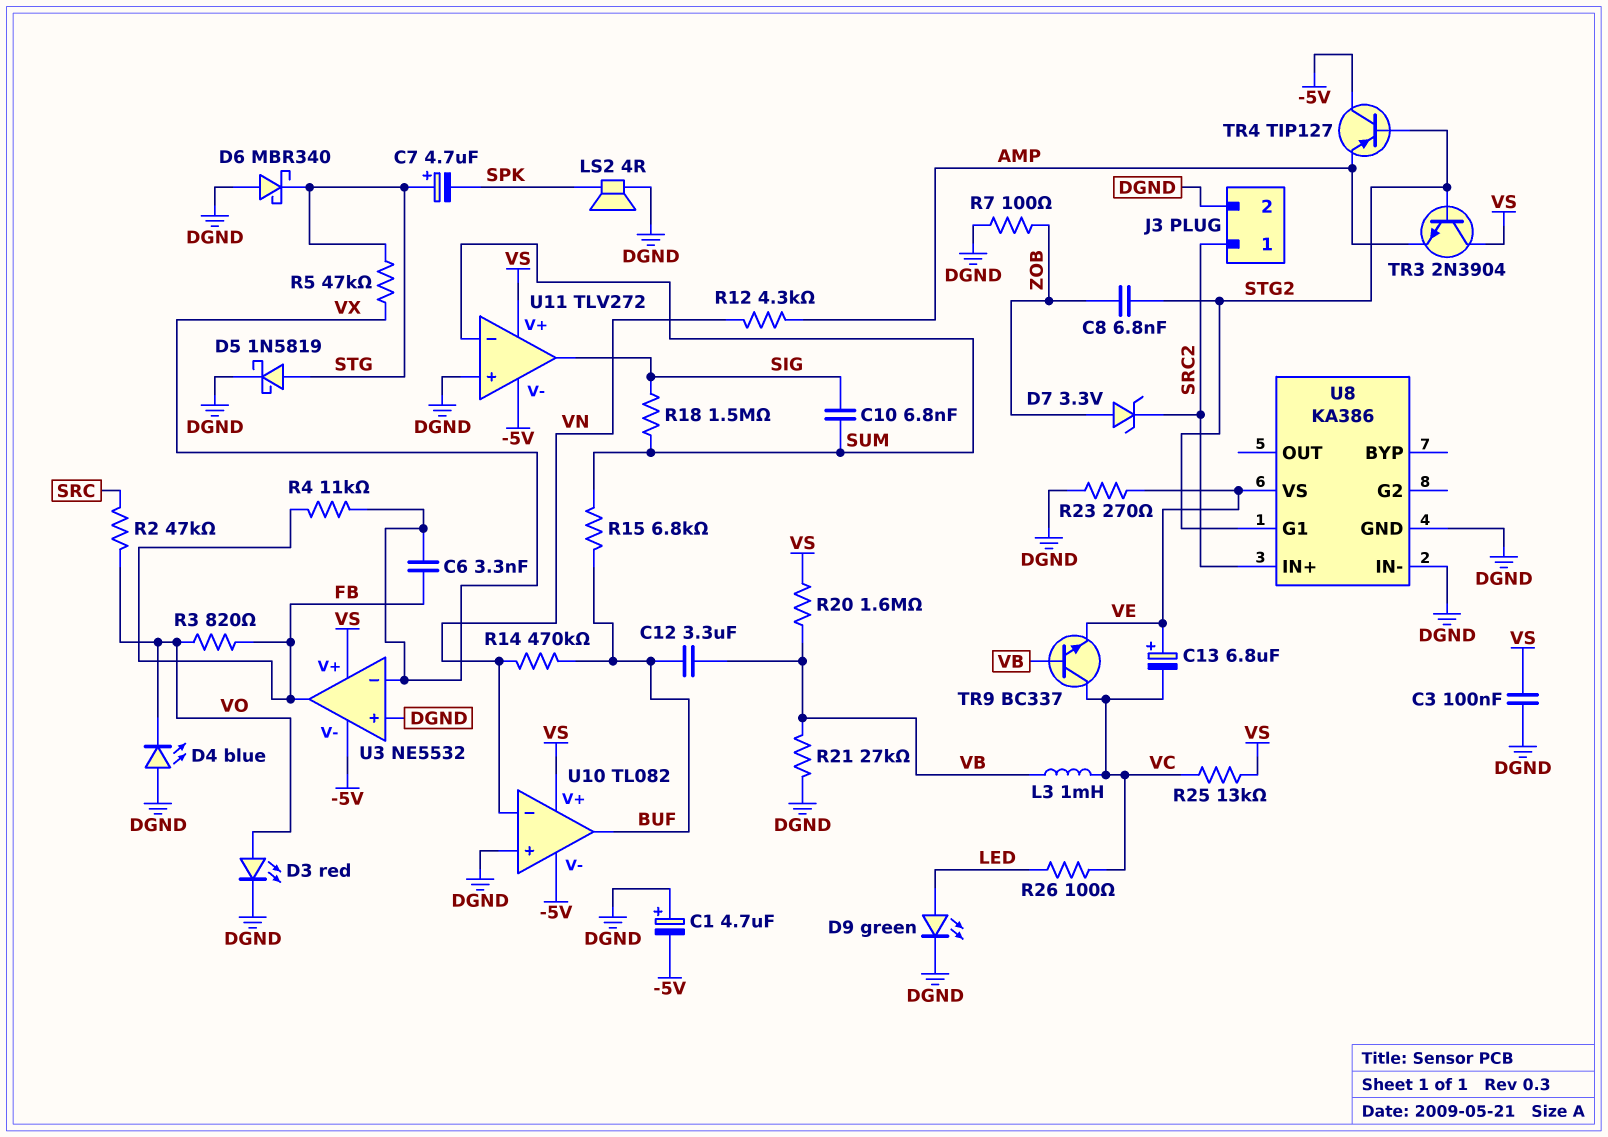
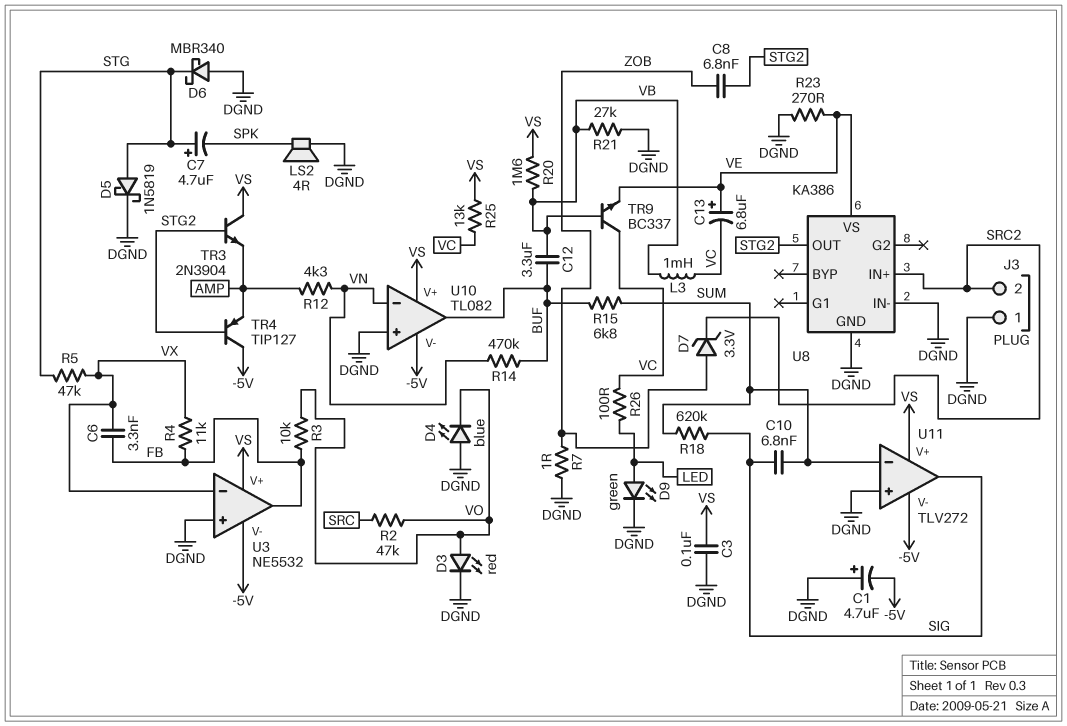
J3 pin 1: SRC2 -> DGND
J3 pin 2: DGND -> SRC2
R3: 820 (FB, VO) -> 10k (FB, VO)
R7: 100 (DGND, ZOB) -> 1 (DGND, ZOB)
R18: 1.5M (SIG, SUM) -> 620k (SIG, SUM)
U8 pin G1: STG2 -> none
U8 pin OUT: none -> STG2

